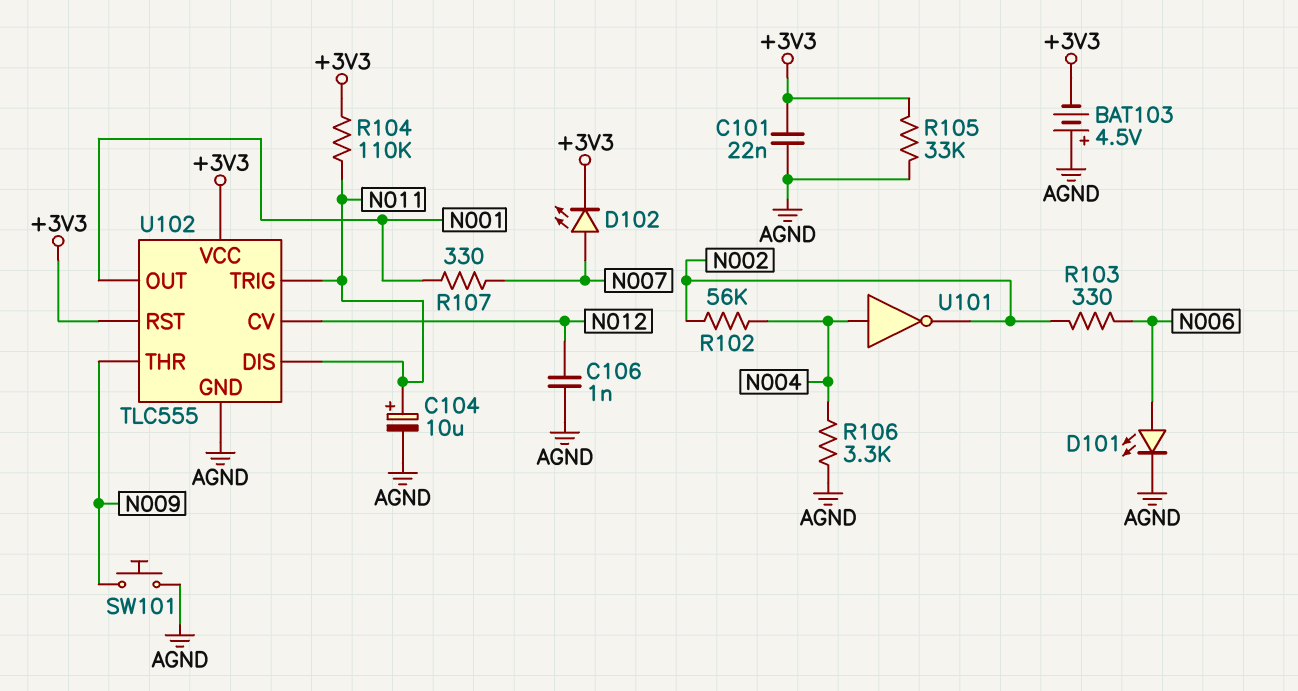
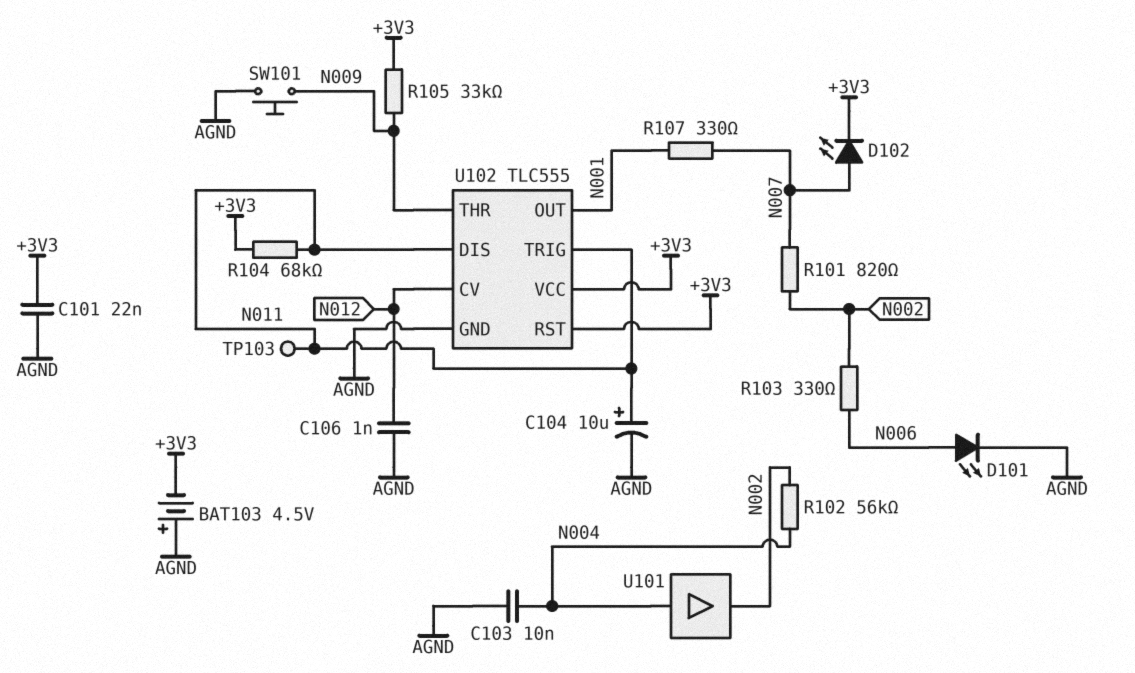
C103: none -> 10nF (AGND, N004)
R101: none -> 820 (N002, N007)
R104: 110k (+3V3, N011) -> 68k (+3V3, N011)
R105: 33k (+3V3, AGND) -> 33k (+3V3, N009)
R106: 3.3k (AGND, N004) -> none
TP103: none -> test point (N011)
U101: NOT (in N004, out N002) -> buffer (in N004, out N002)

